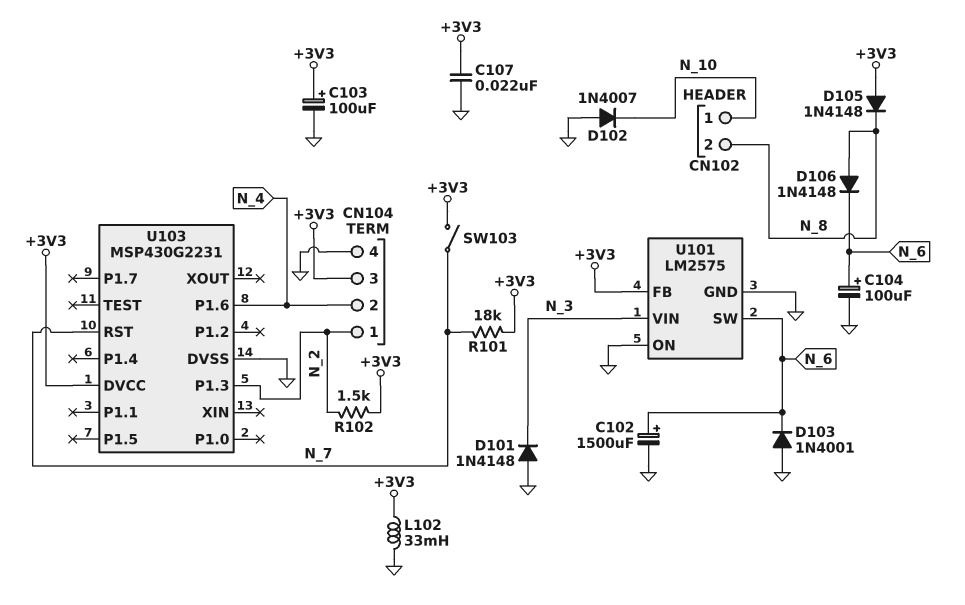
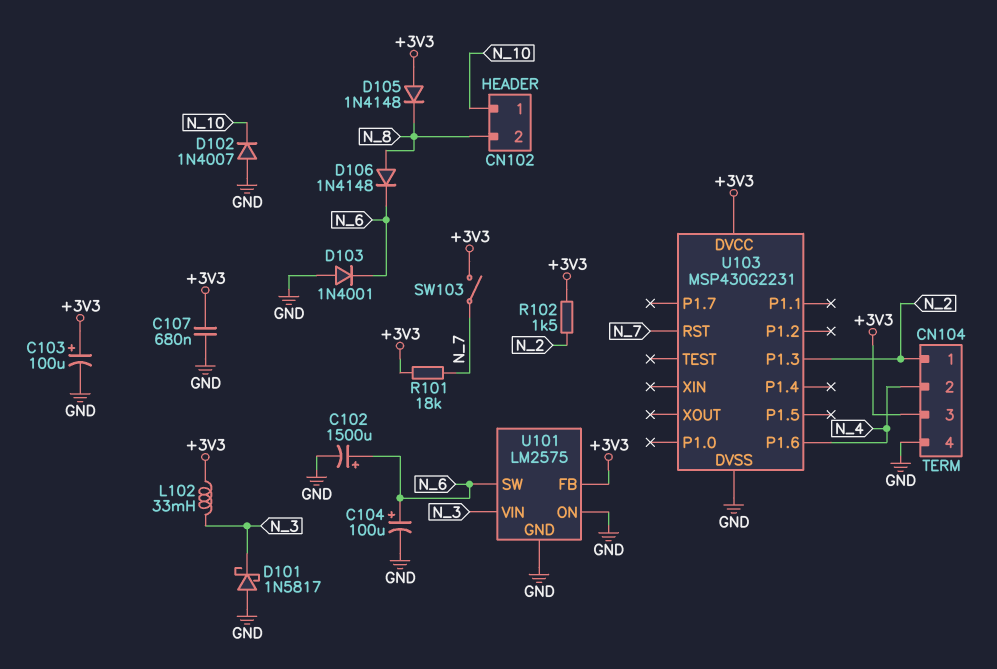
C107: 22nF (+3V3, GND) -> 680nF (+3V3, GND)
D101: diode 1N4148 (A GND, K N_3) -> schottky 1N5817 (A GND, K N_3)
L102: 33mH (+3V3, GND) -> 33mH (+3V3, N_3)

